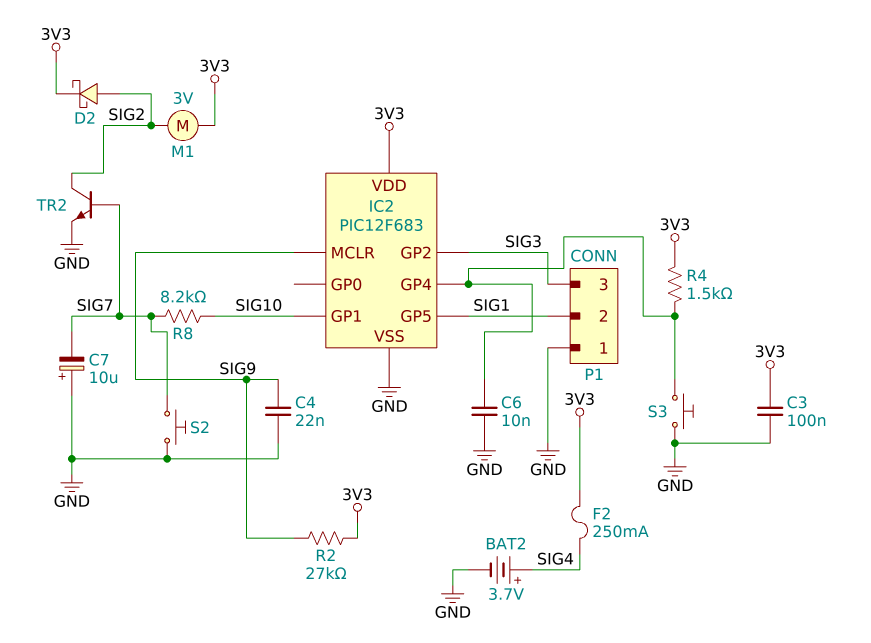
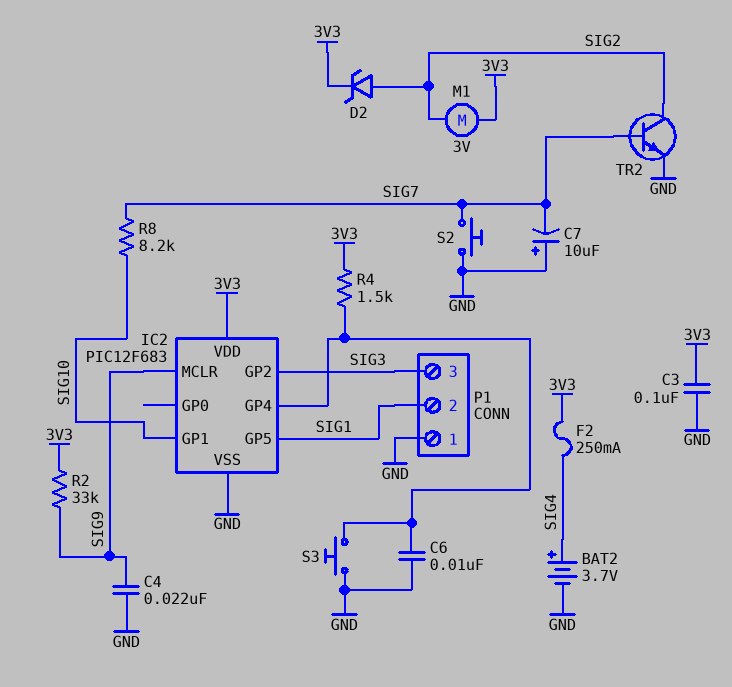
D2: schottky (A SIG2, K 3V3) -> zener (A SIG2, K 3V3)
R2: 27k (3V3, SIG9) -> 33k (3V3, SIG9)

